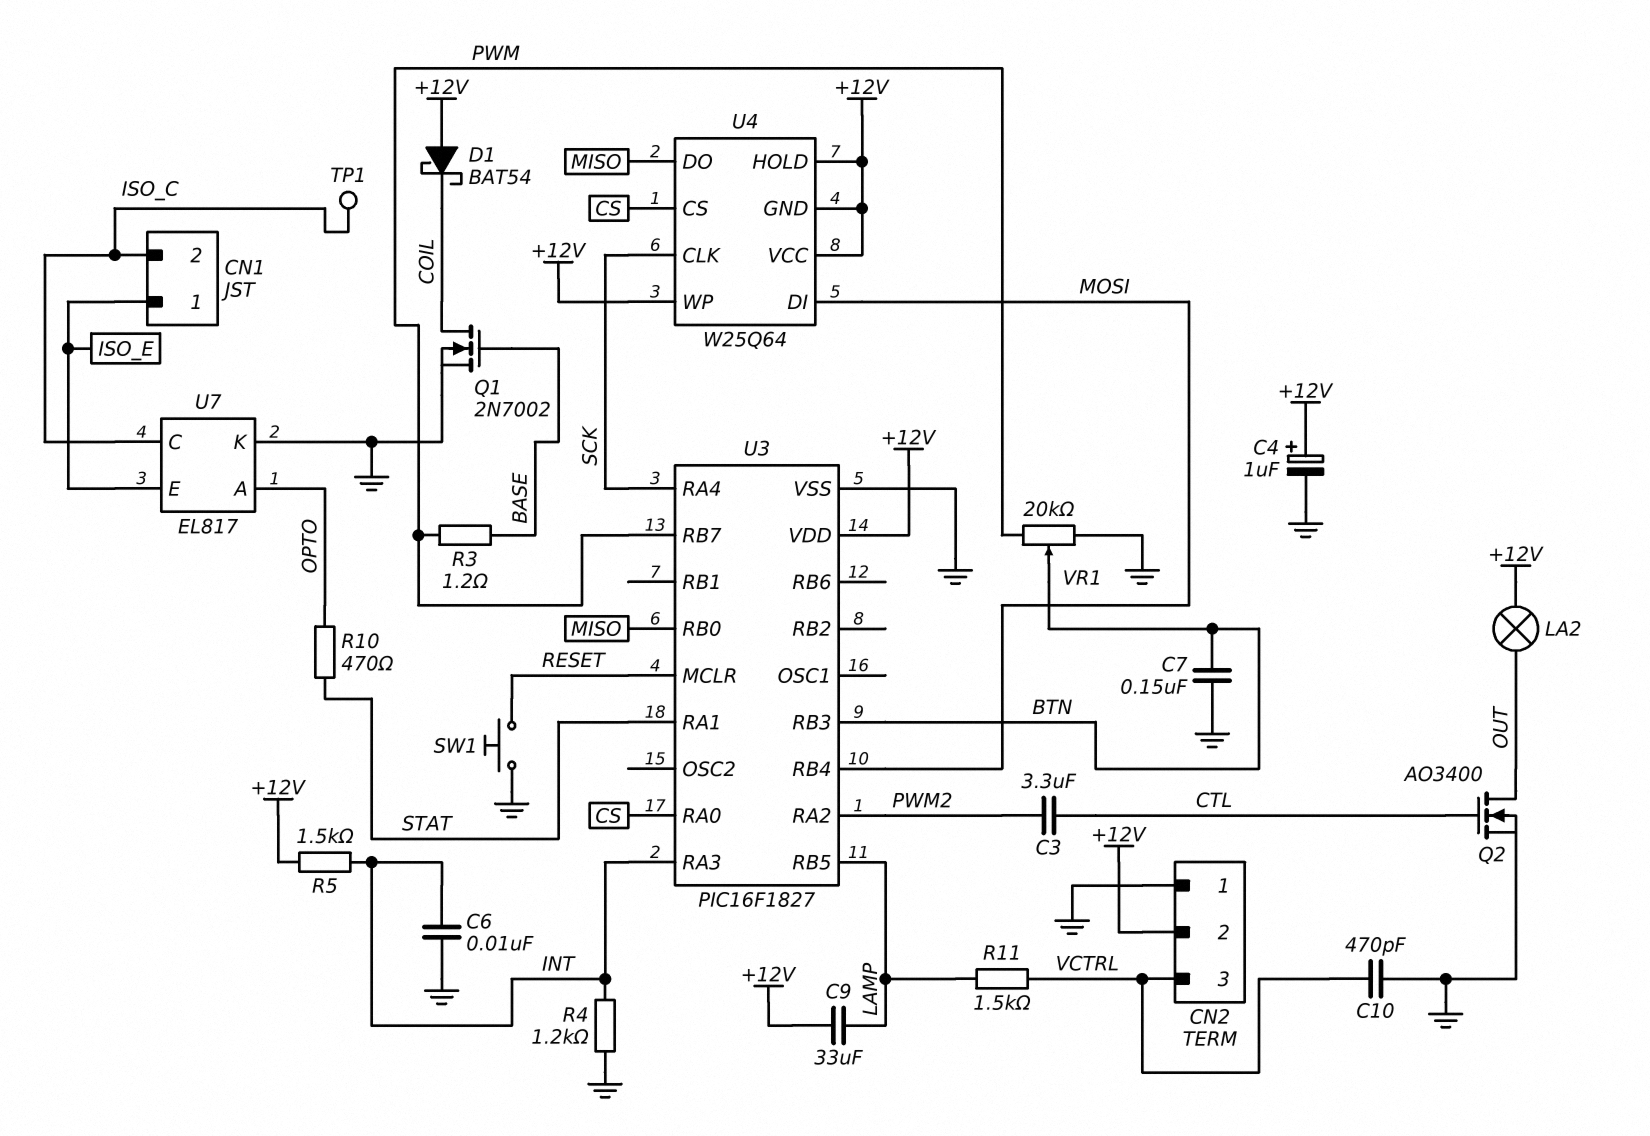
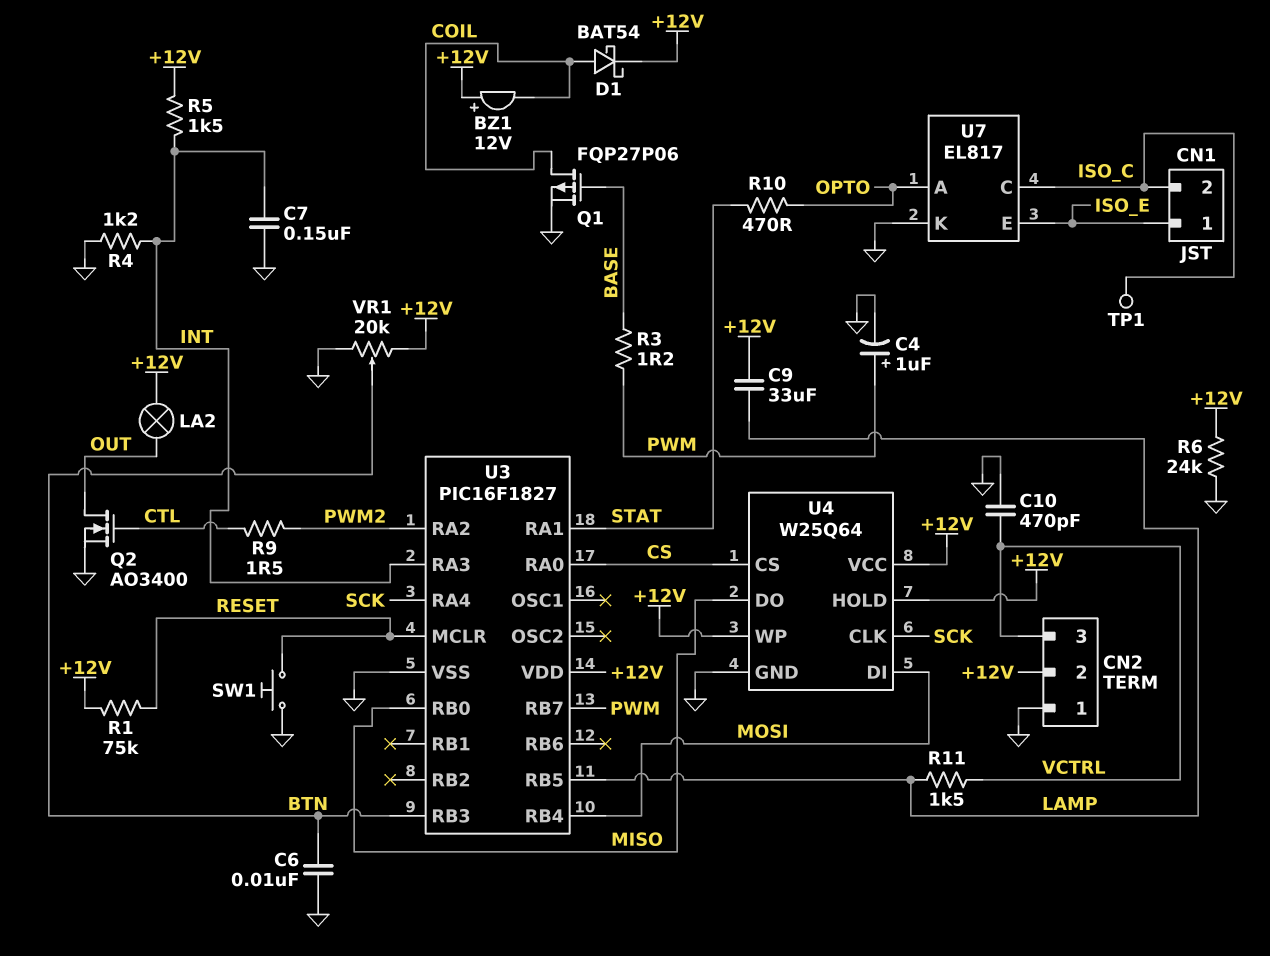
BZ1: none -> buzzer 12V (plus +12V, minus COIL)
C3: 3.3uF (CTL, PWM2) -> none
C4: 1uF (plus +12V, minus GND) -> 1uF (plus PWM, minus GND)
C6: 10nF (GND, INT) -> 10nF (BTN, GND)
C7: 150nF (BTN, GND) -> 150nF (GND, INT)
D1: schottky BAT54 (A +12V, K COIL) -> schottky BAT54 (A COIL, K +12V)
Q1: NMOS 2N7002 (G BASE, D COIL, S GND) -> PMOS FQP27P06 (G BASE, D COIL, S GND)
R1: none -> 75k (+12V, RESET)
R6: none -> 24k (+12V, GND)
R9: none -> 1.5 (CTL, PWM2)
U4 pin GND: +12V -> GND
VR1: 20k (GND, PWM, wiper BTN) -> 20k (+12V, GND, wiper BTN)

